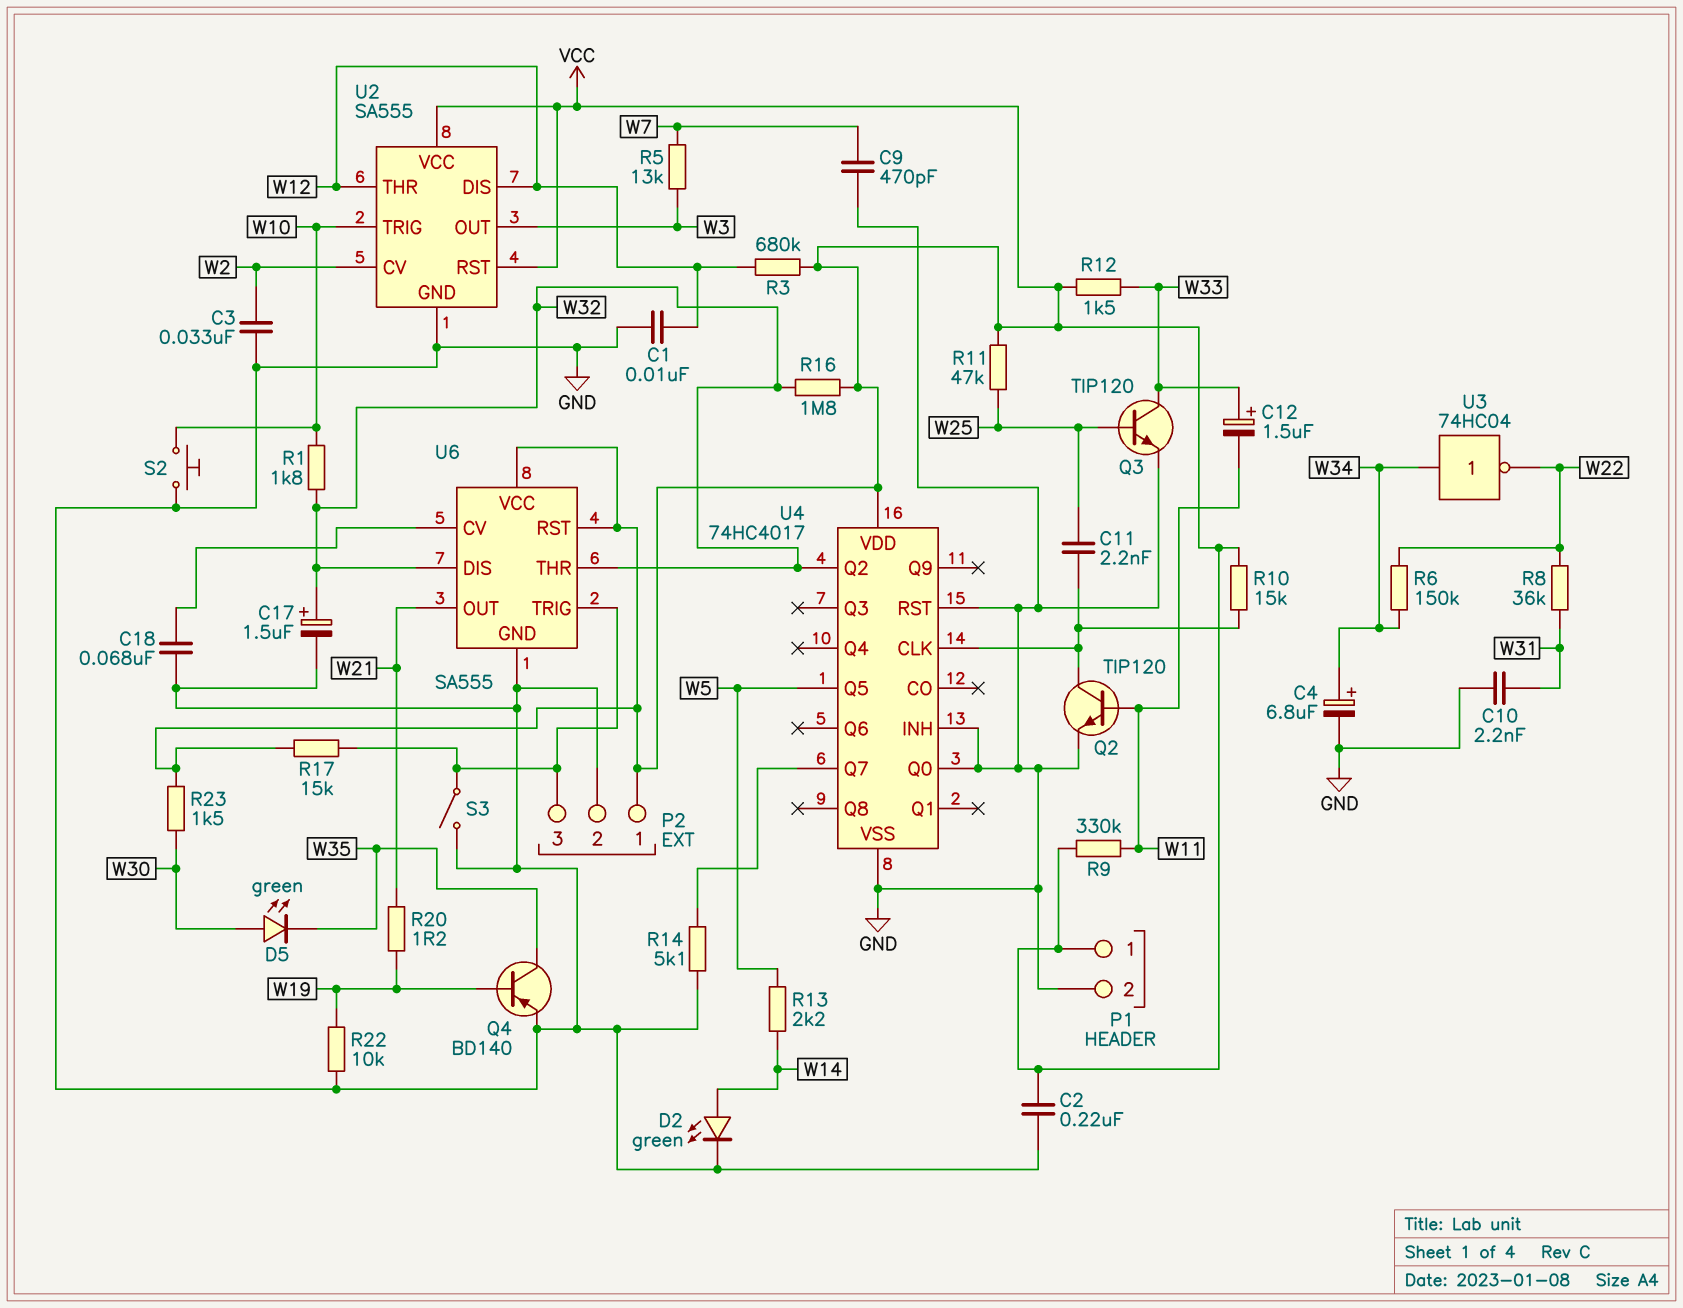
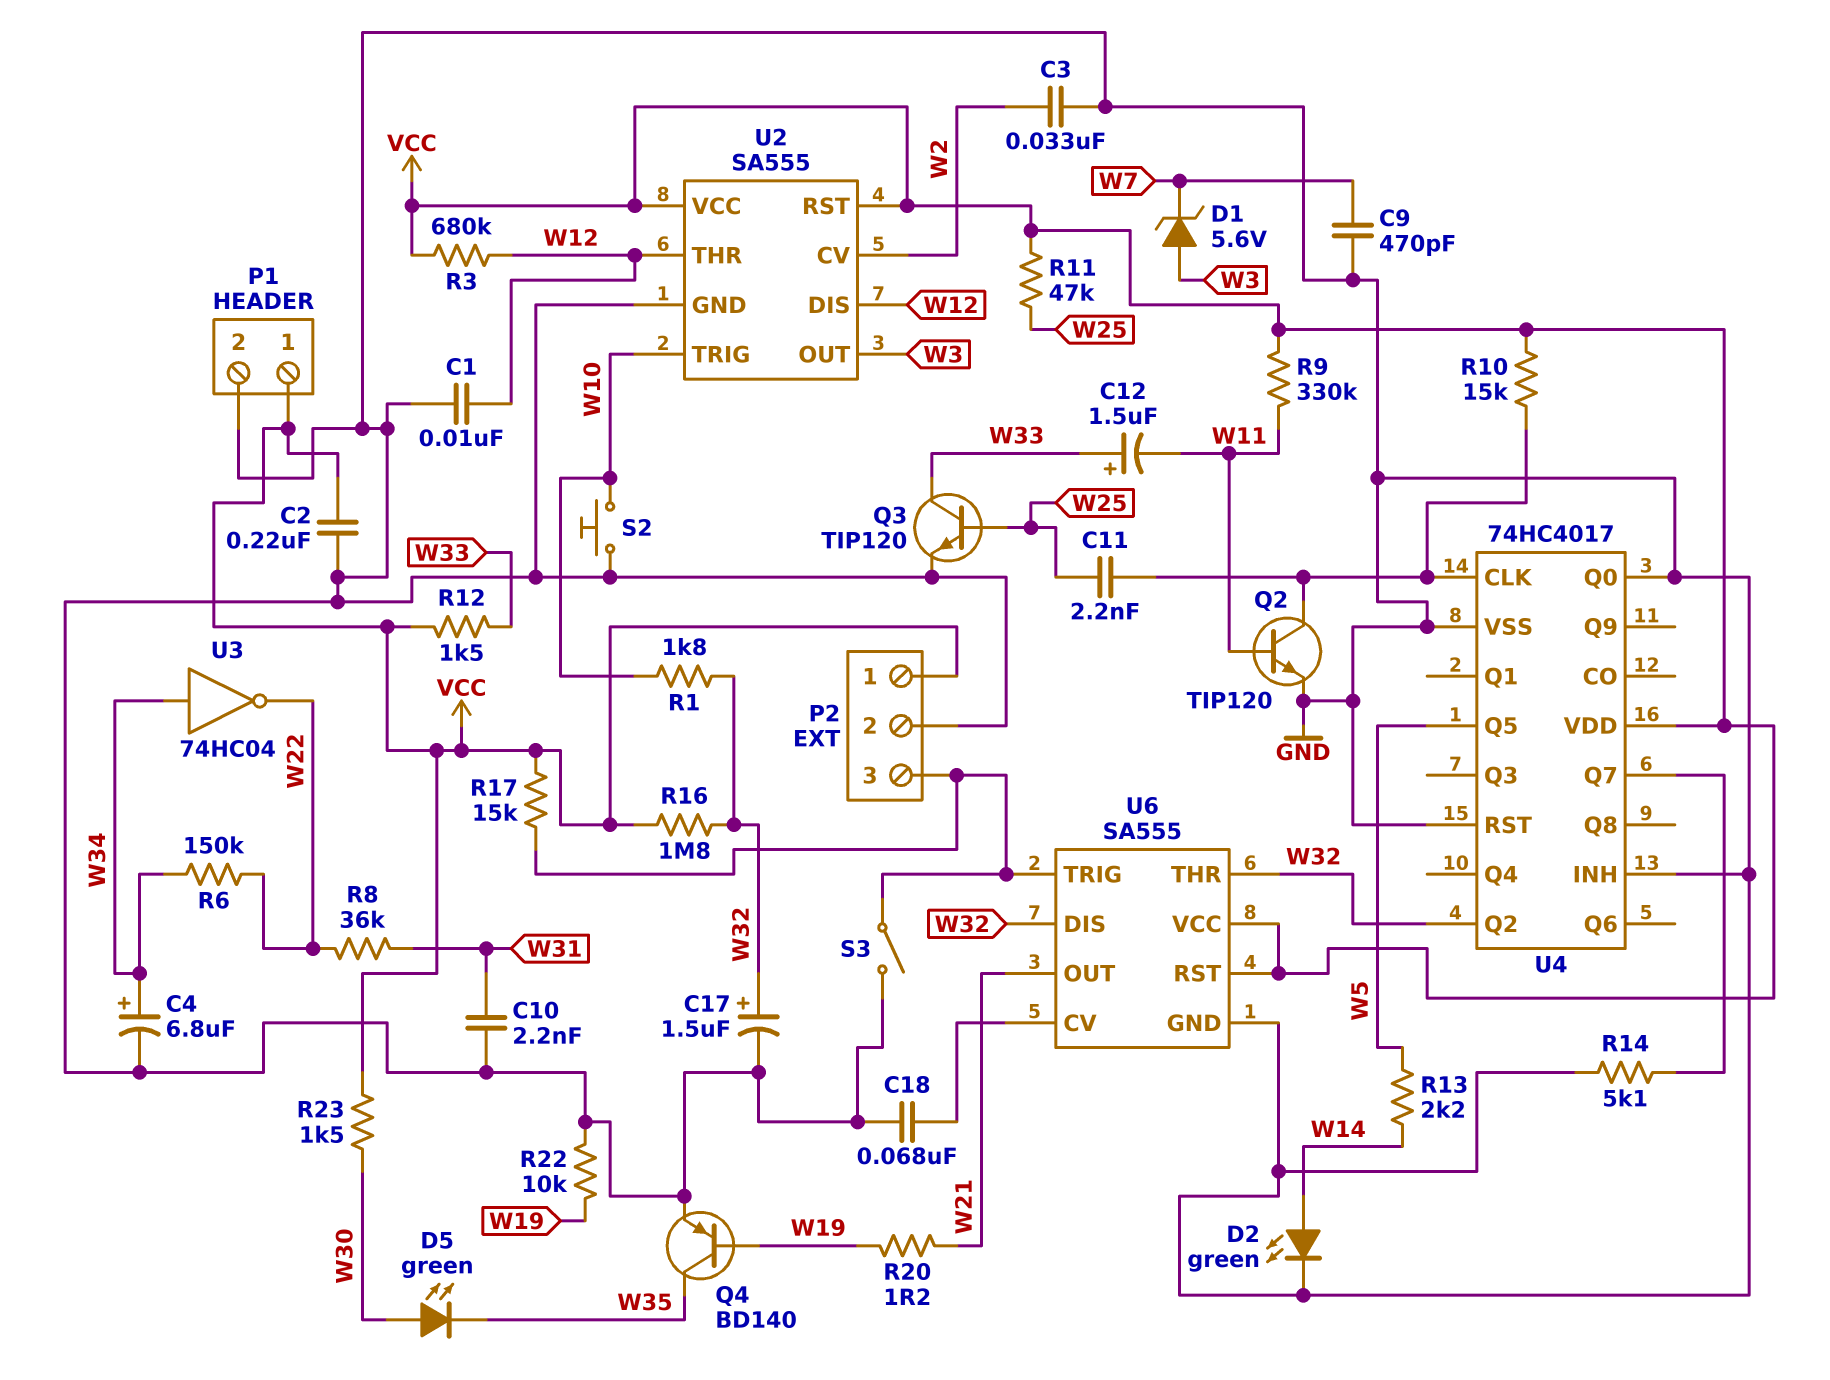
D1: none -> zener 5.6V (A W3, K W7)
R5: 13k (W3, W7) -> none

